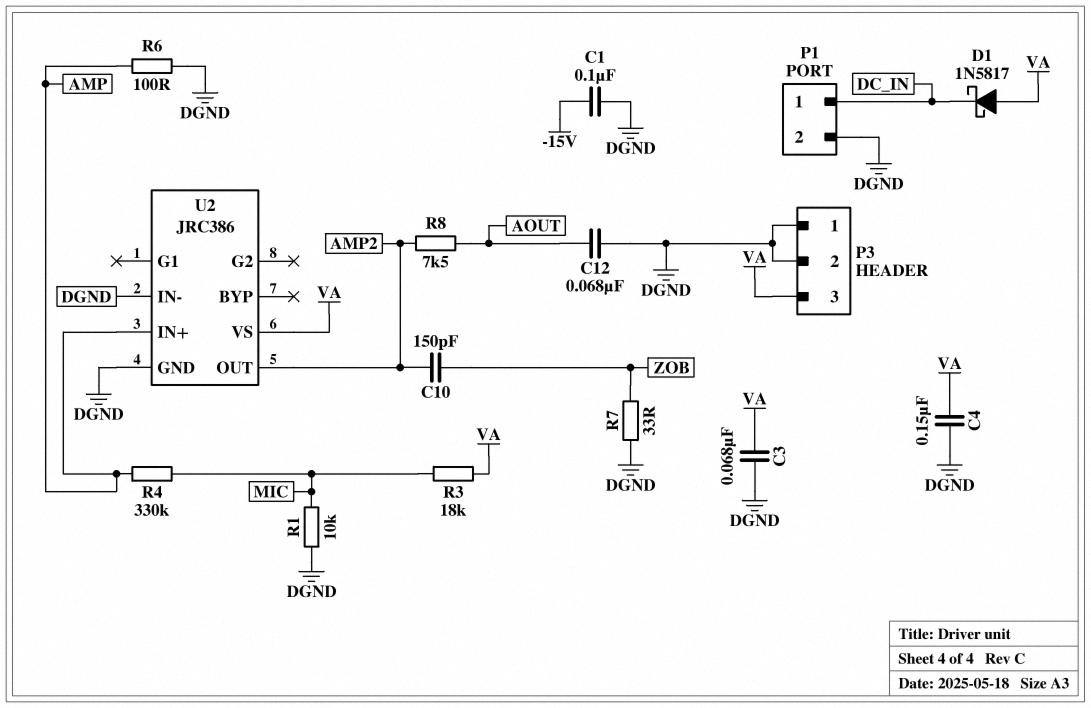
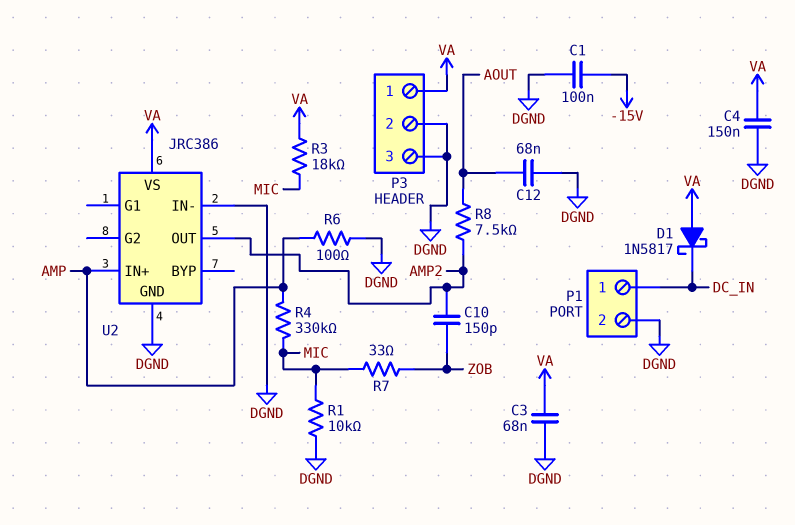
P3 pin 1: DGND -> VA
P3 pin 3: VA -> DGND
R7: 33 (DGND, ZOB) -> 33 (MIC, ZOB)

